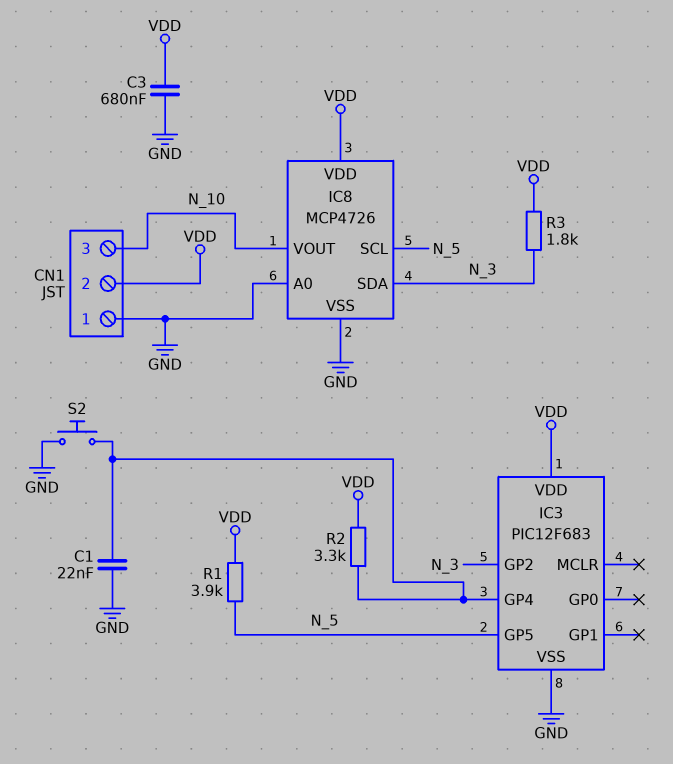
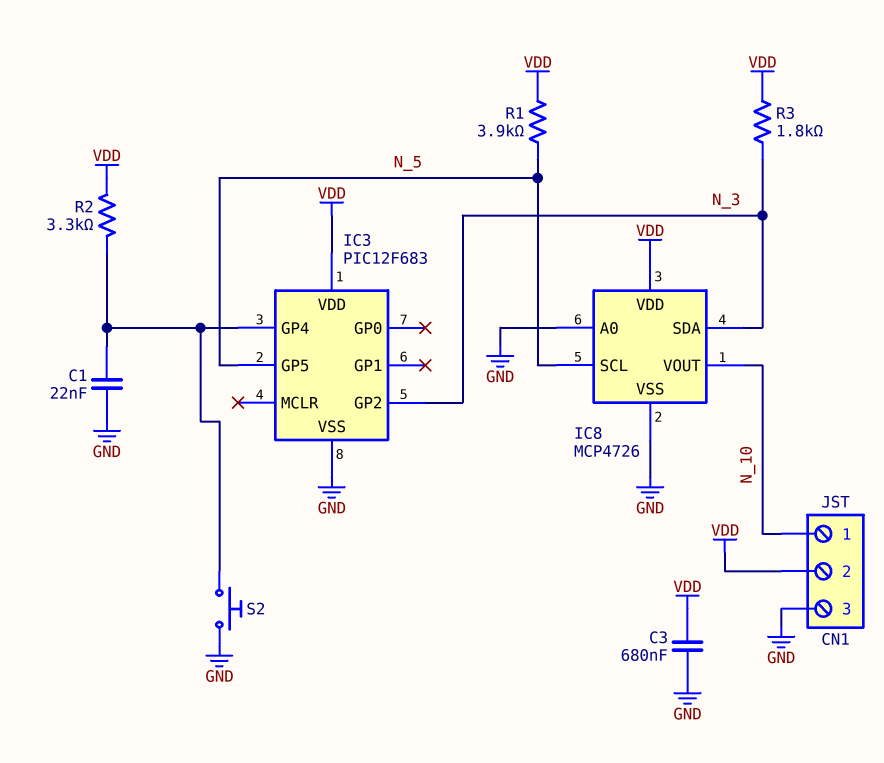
CN1 pin 1: GND -> N_10
CN1 pin 3: N_10 -> GND

